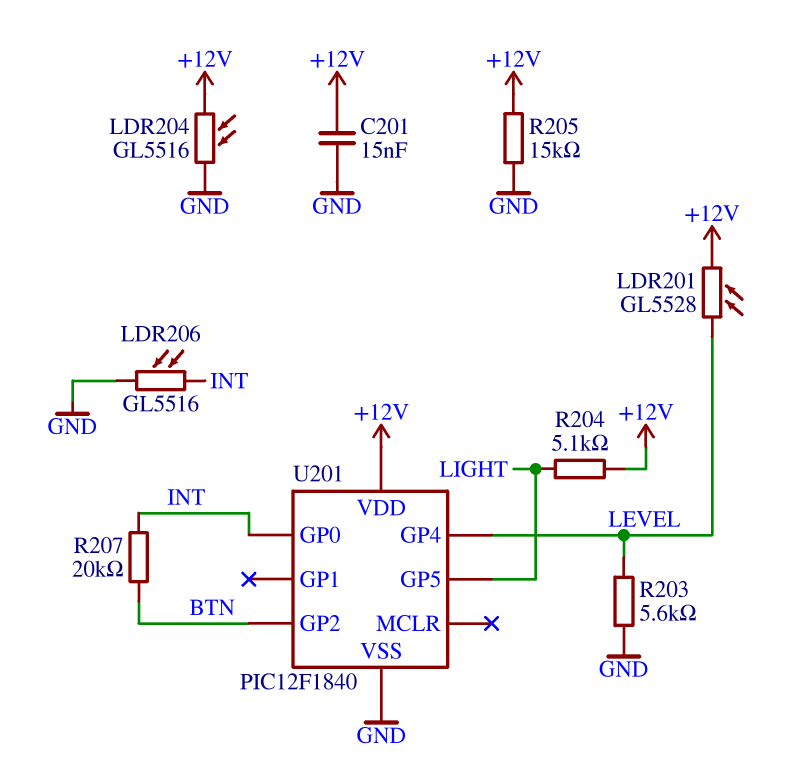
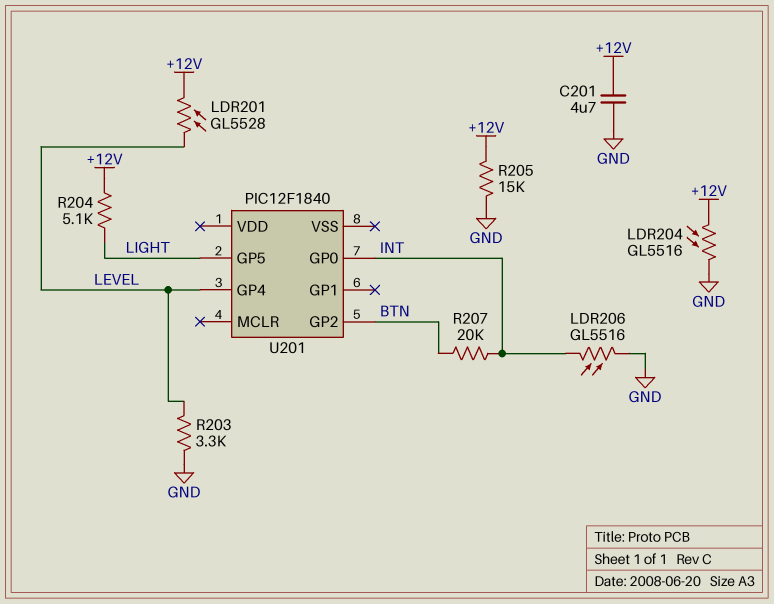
C201: 15nF (+12V, GND) -> 4.7uF (+12V, GND)
R203: 5.6k (GND, LEVEL) -> 3.3k (GND, LEVEL)
U201 pin VDD: +12V -> none
U201 pin VSS: GND -> none

